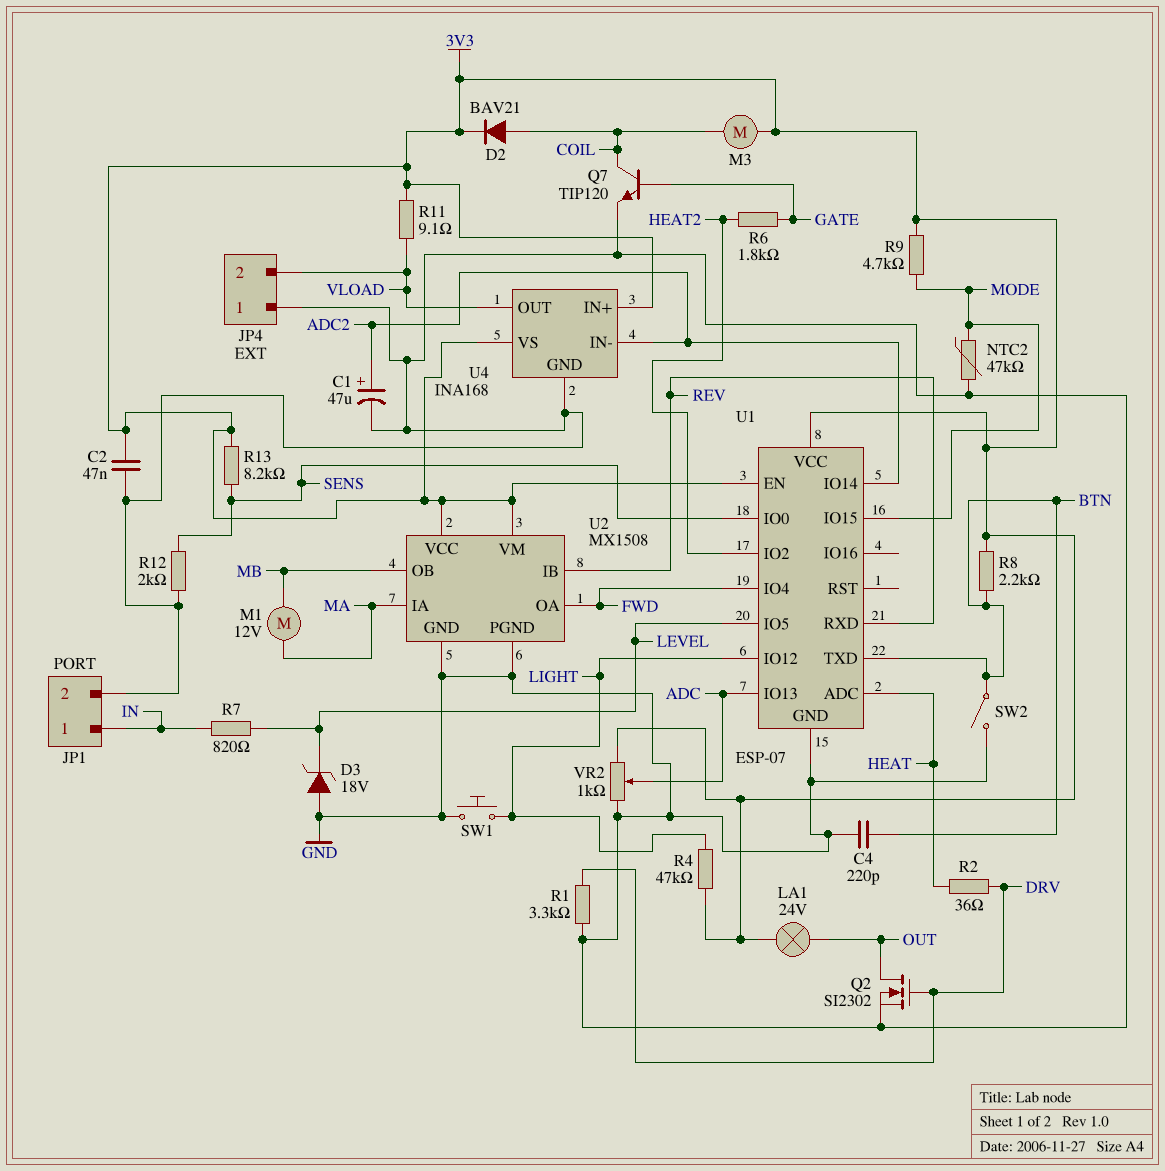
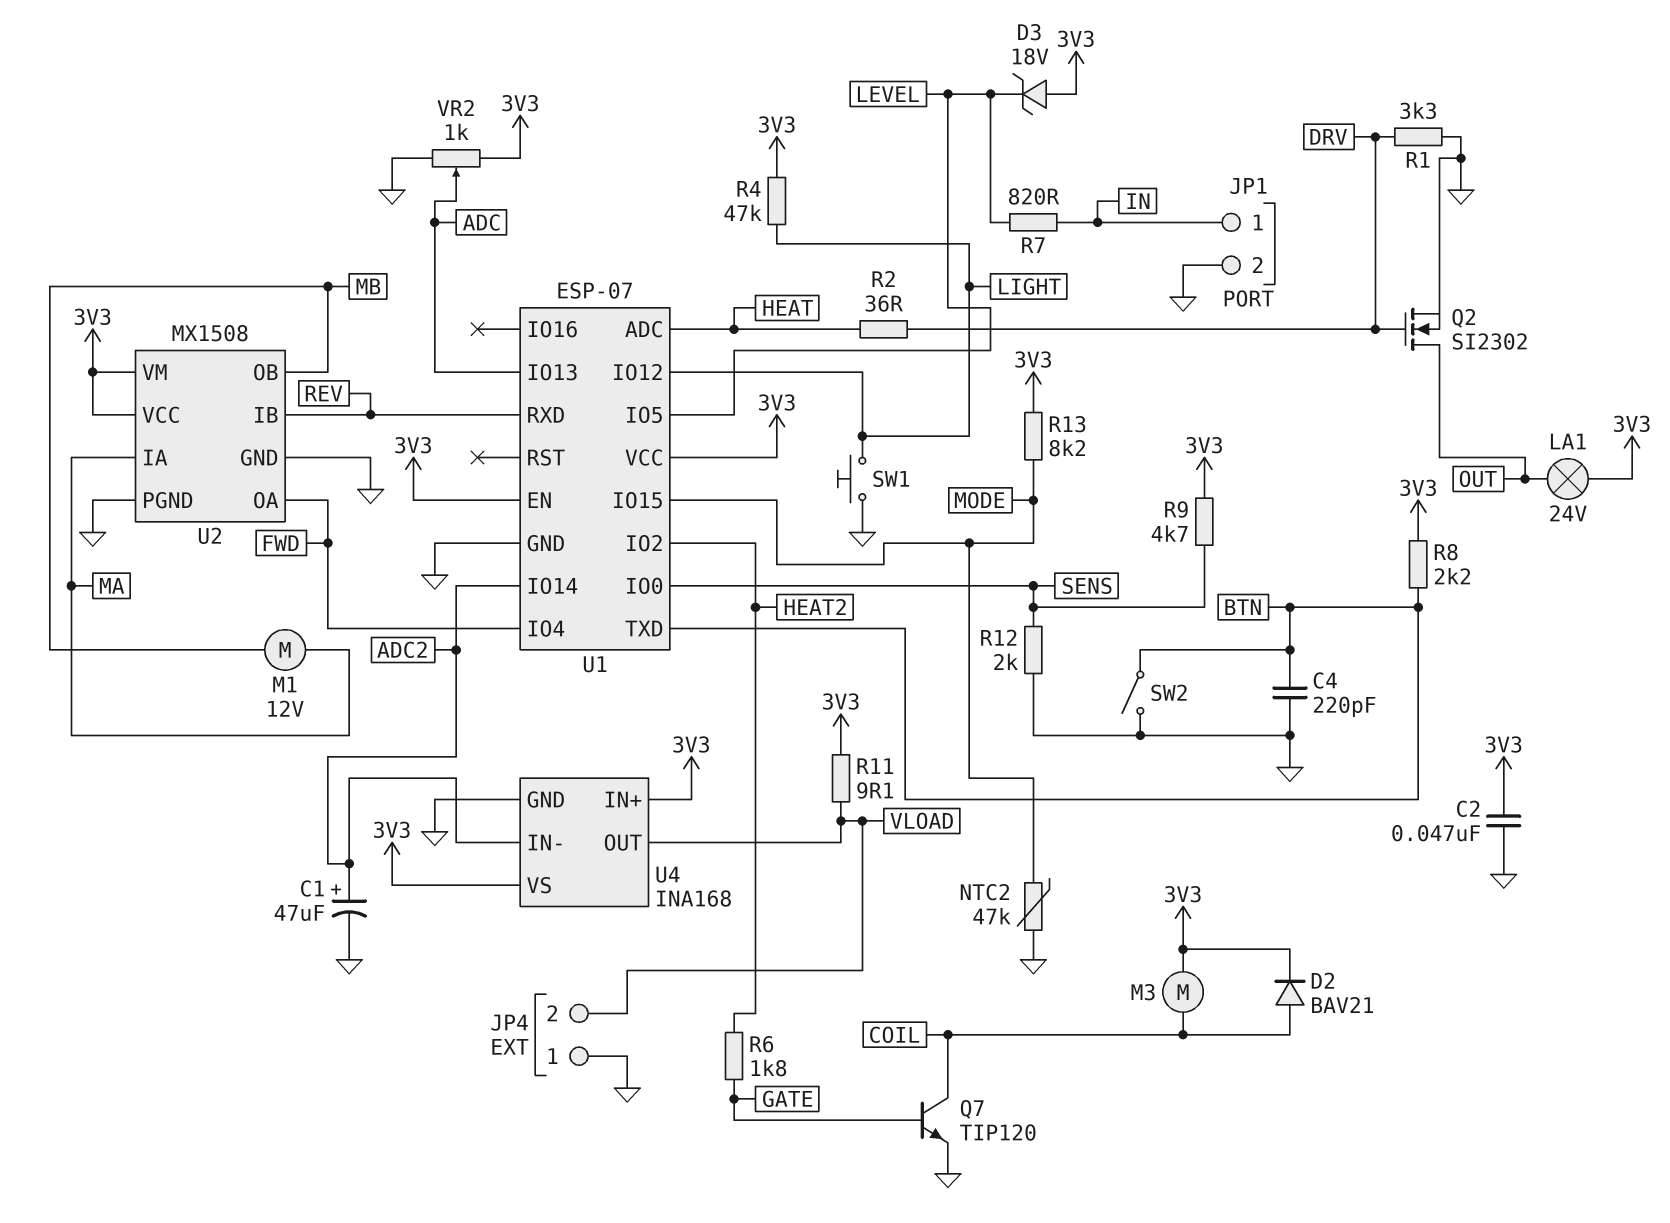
D3: zener 18V (A GND, K LEVEL) -> zener 18V (A 3V3, K LEVEL)
R9: 4.7k (3V3, MODE) -> 4.7k (3V3, SENS)
R13: 8.2k (3V3, SENS) -> 8.2k (3V3, MODE)

